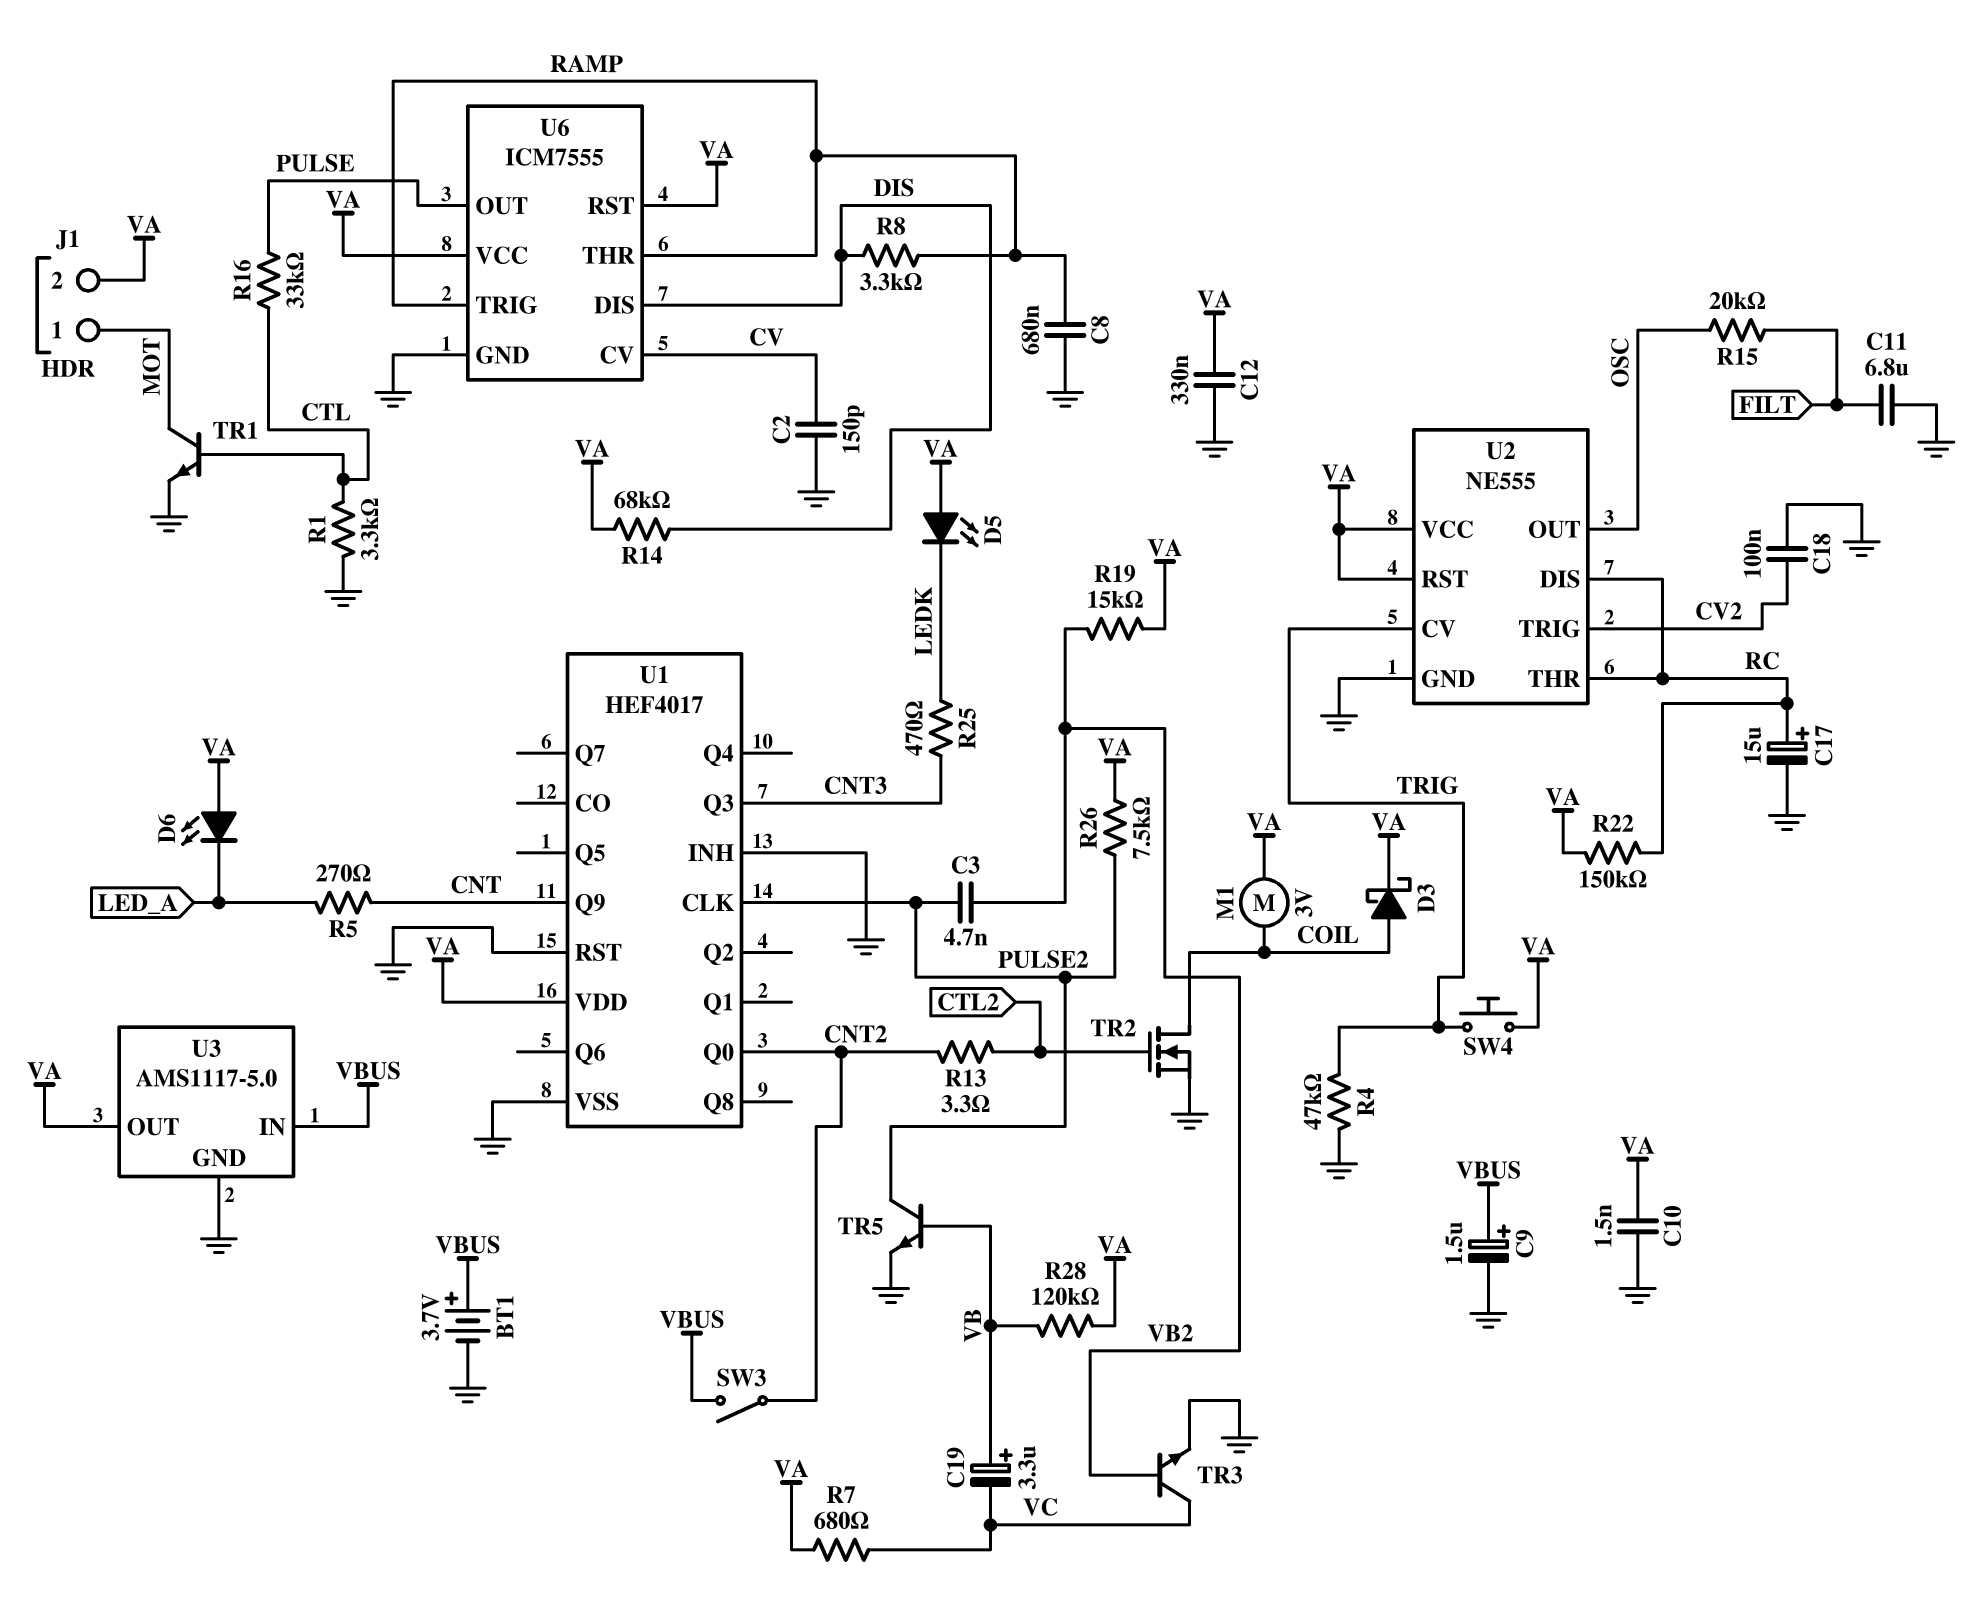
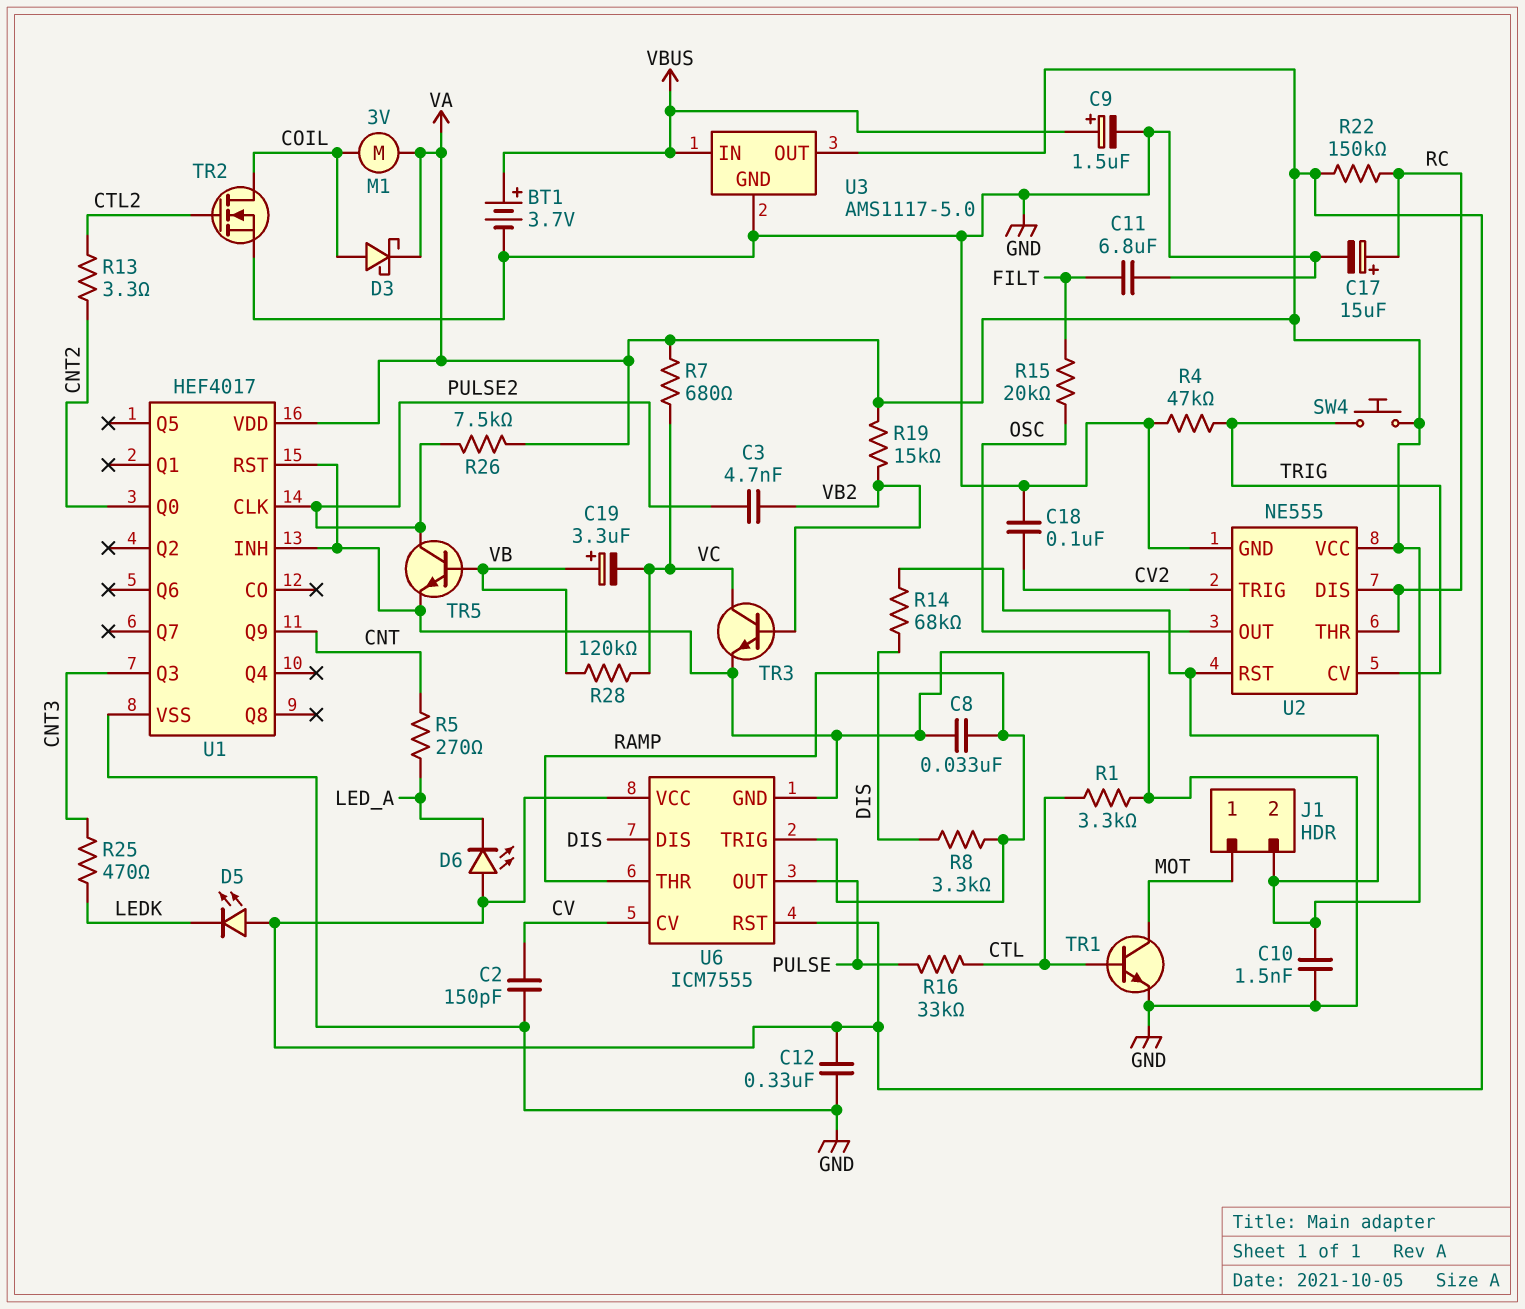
C8: 680nF (GND, RAMP) -> 33nF (GND, RAMP)
R28: 120k (VA, VB) -> 120k (VB, VC)
SW3: switch (CNT2, VBUS) -> none

